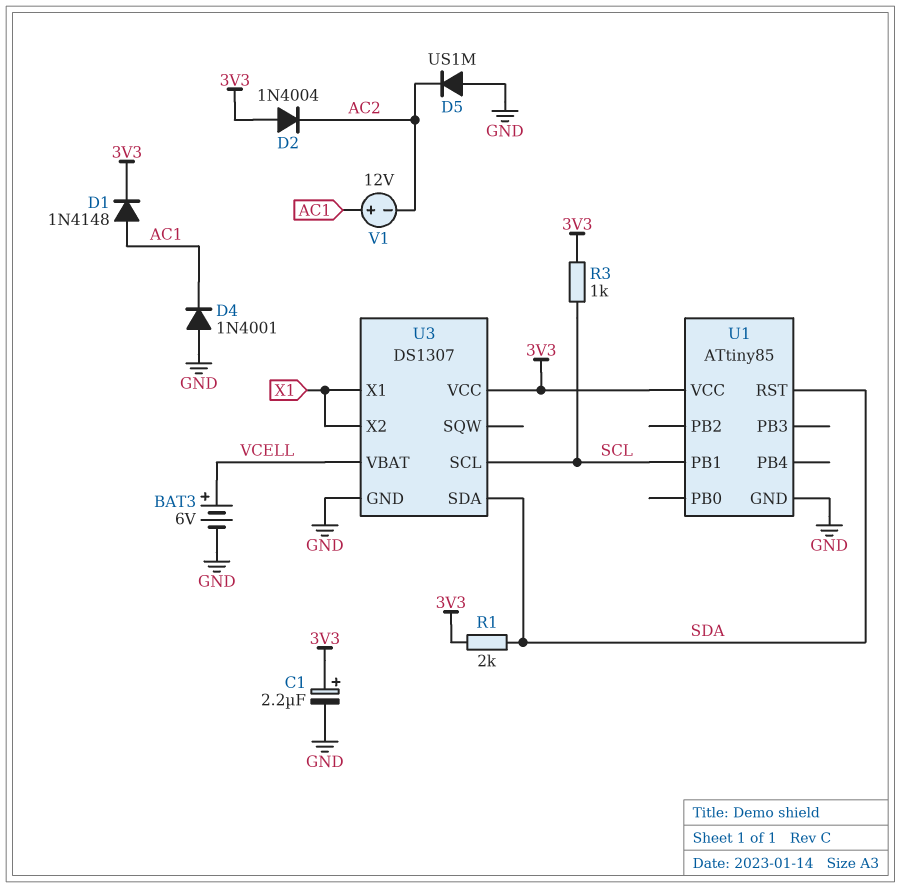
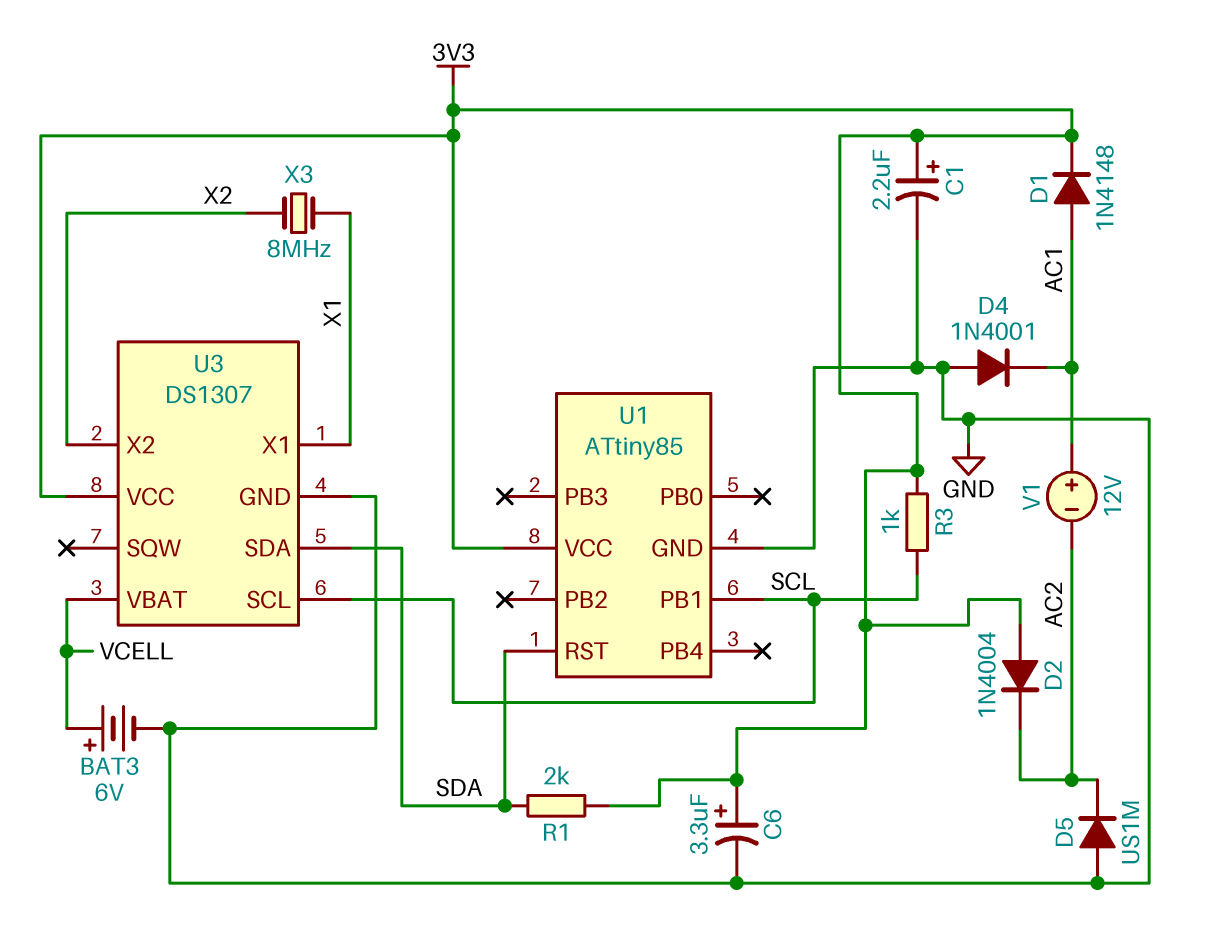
C6: none -> 3.3uF (plus 3V3, minus GND)
U3 pin X2: X1 -> X2
X3: none -> 8MHz (X1, X2)

